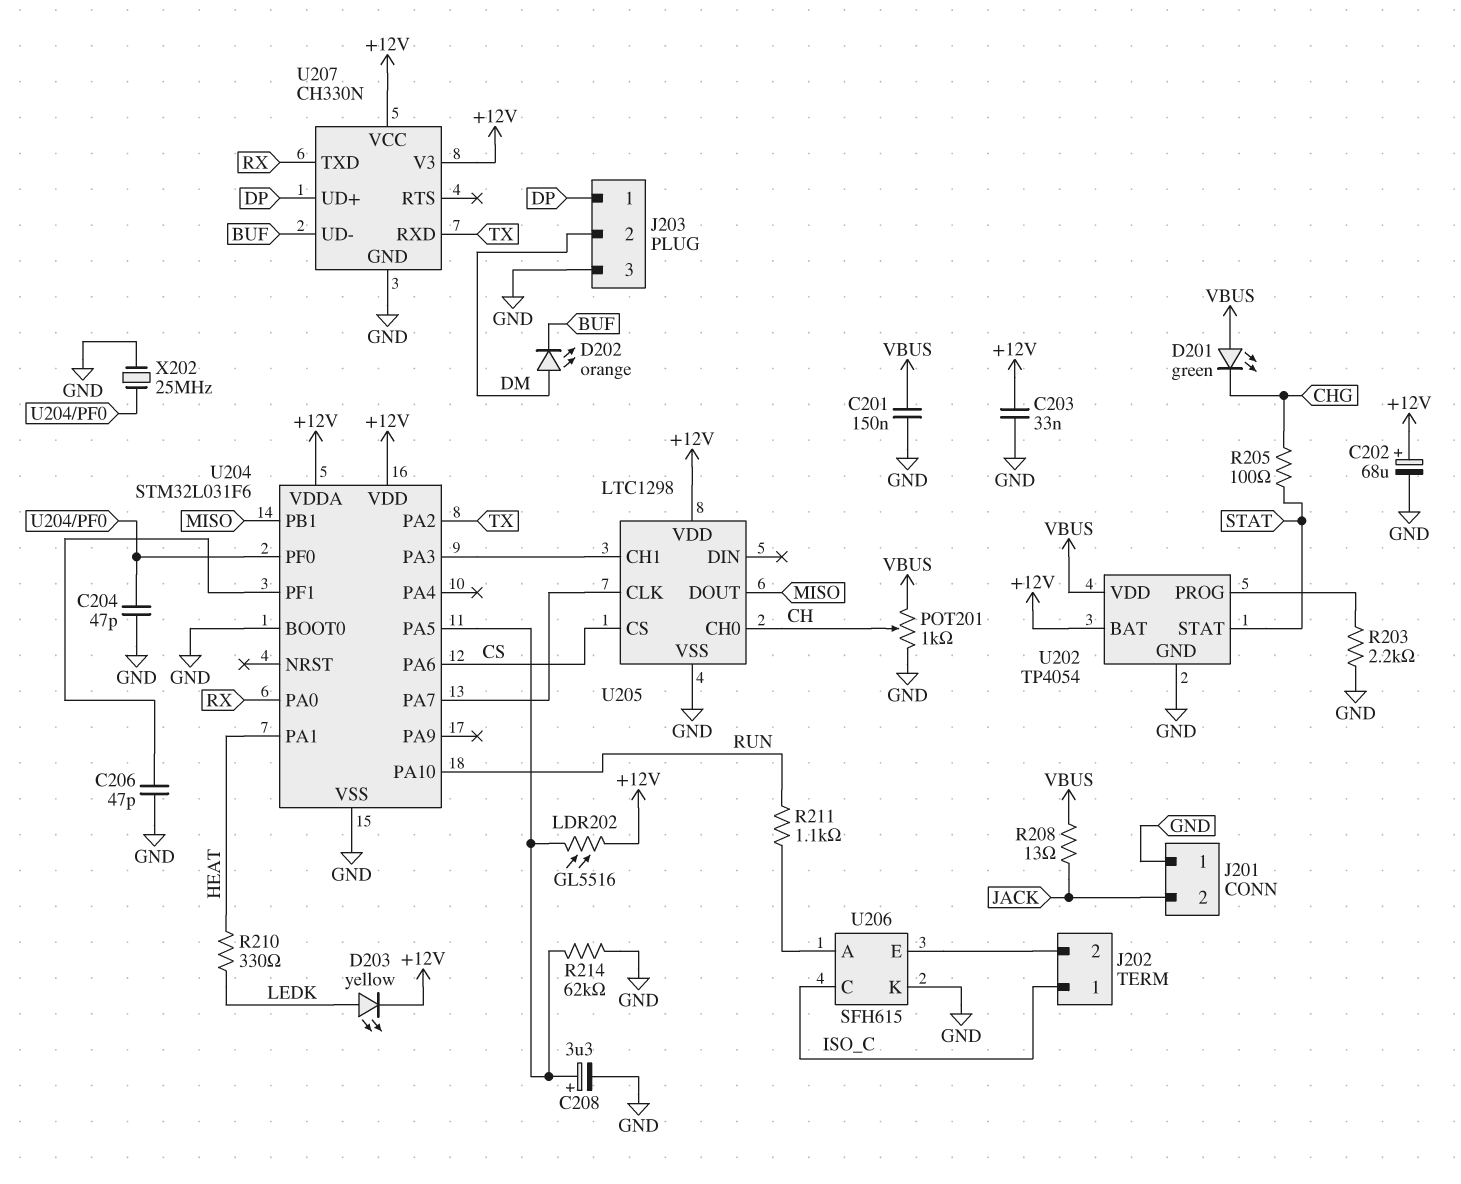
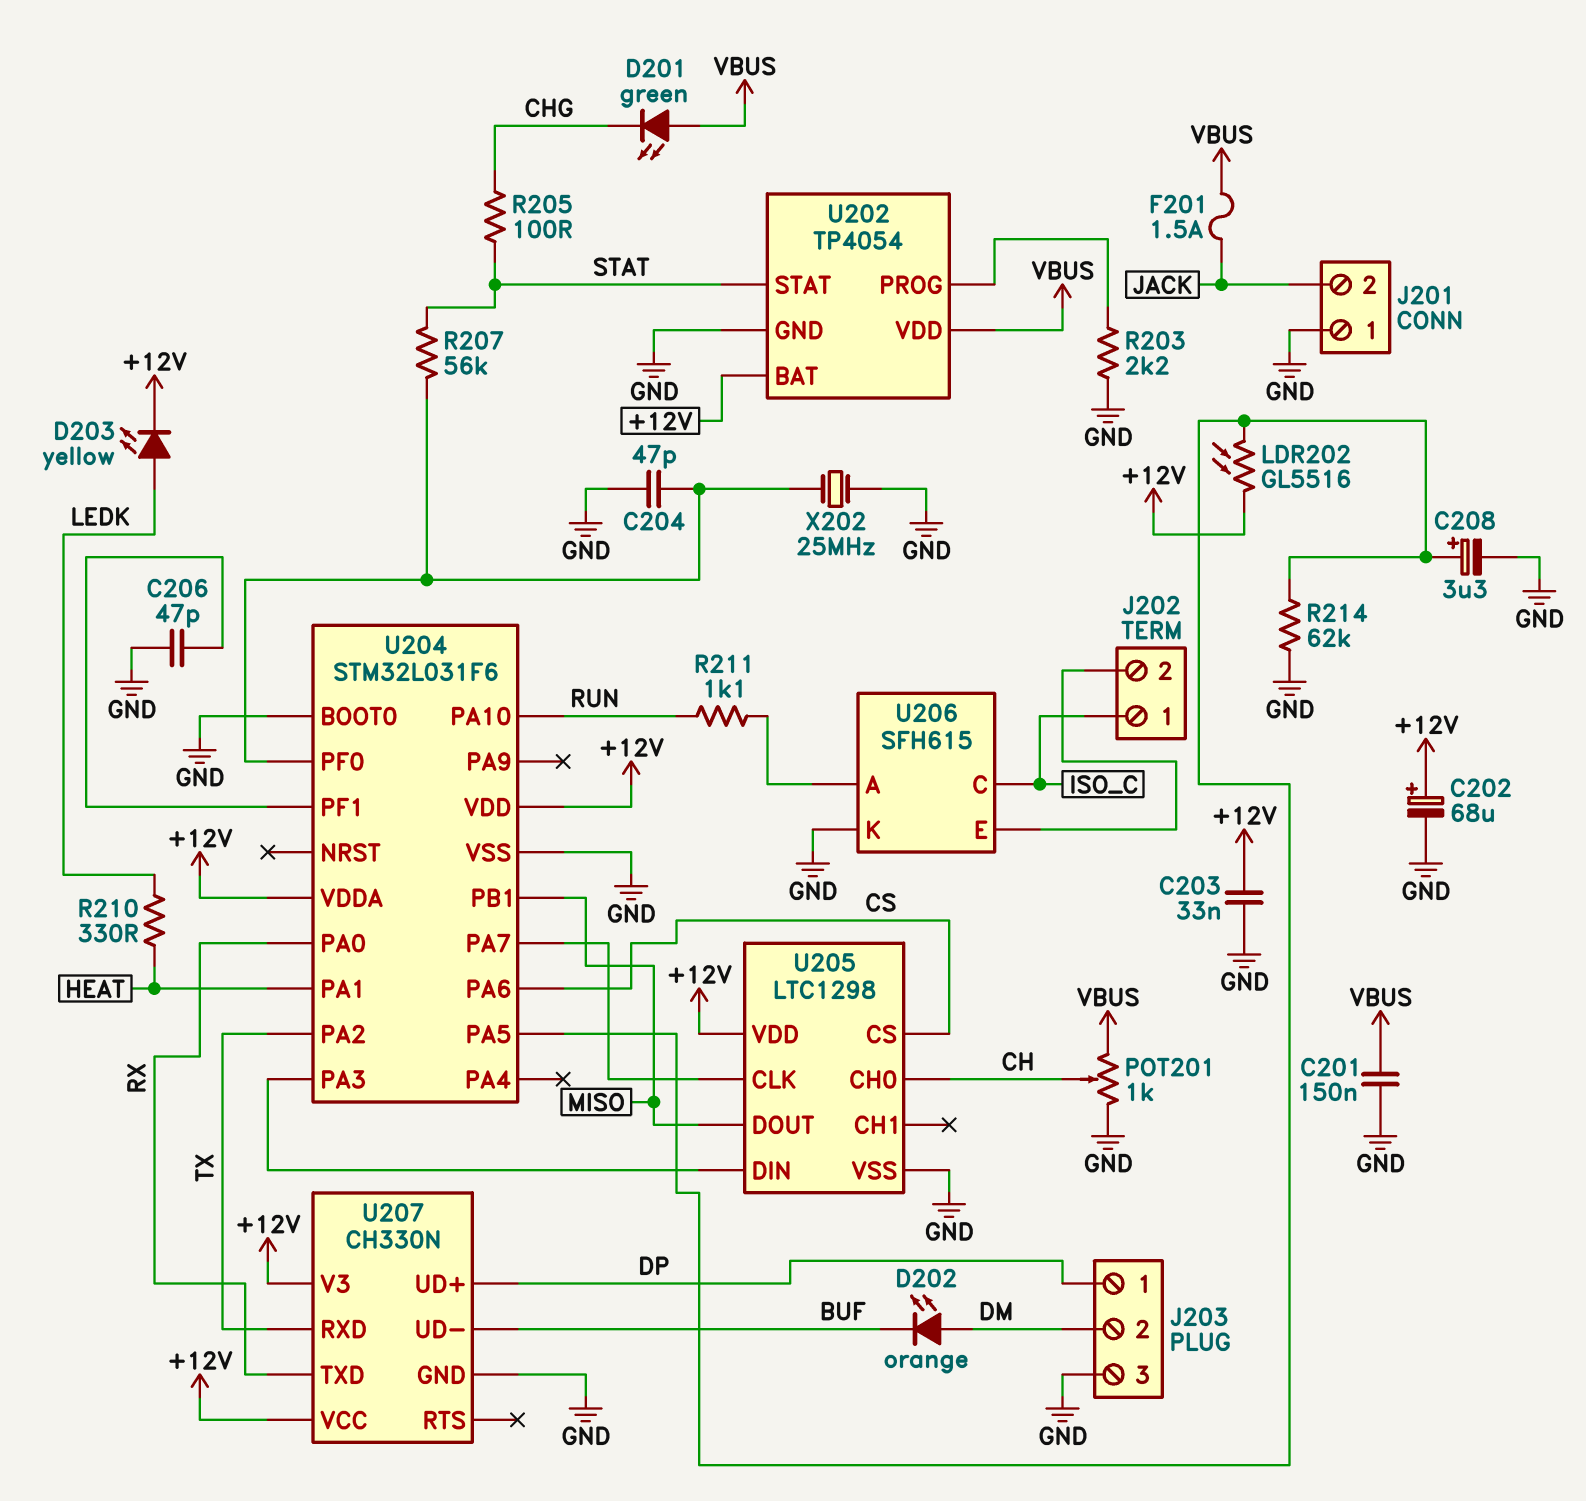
F201: none -> 1.5A (JACK, VBUS)
R207: none -> 56k (STAT, U204/PF0)
R208: 13 (JACK, VBUS) -> none
U205 pin CH1: U204/PA3 -> none
U205 pin DIN: none -> U204/PA3

